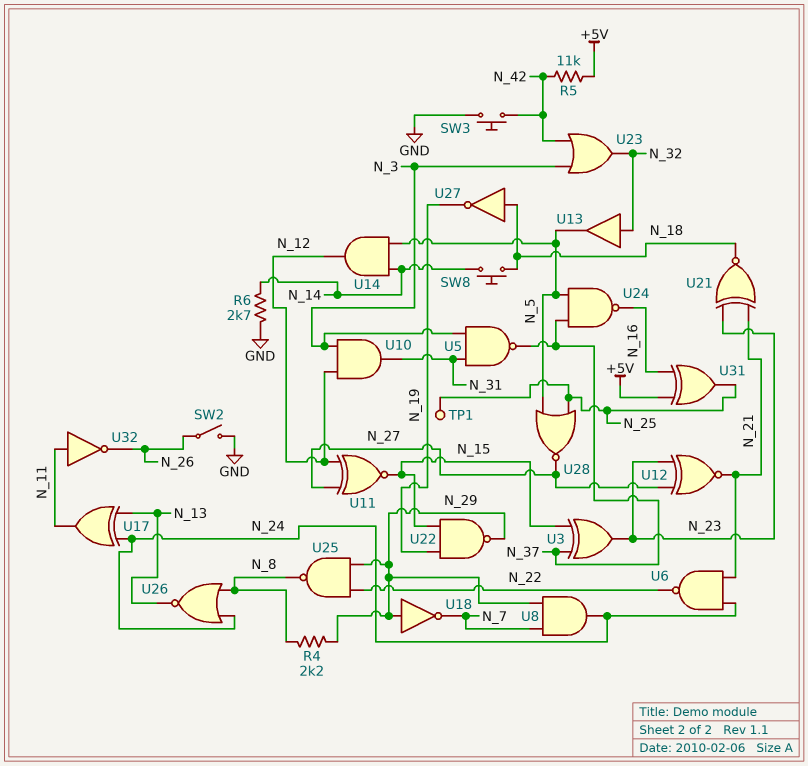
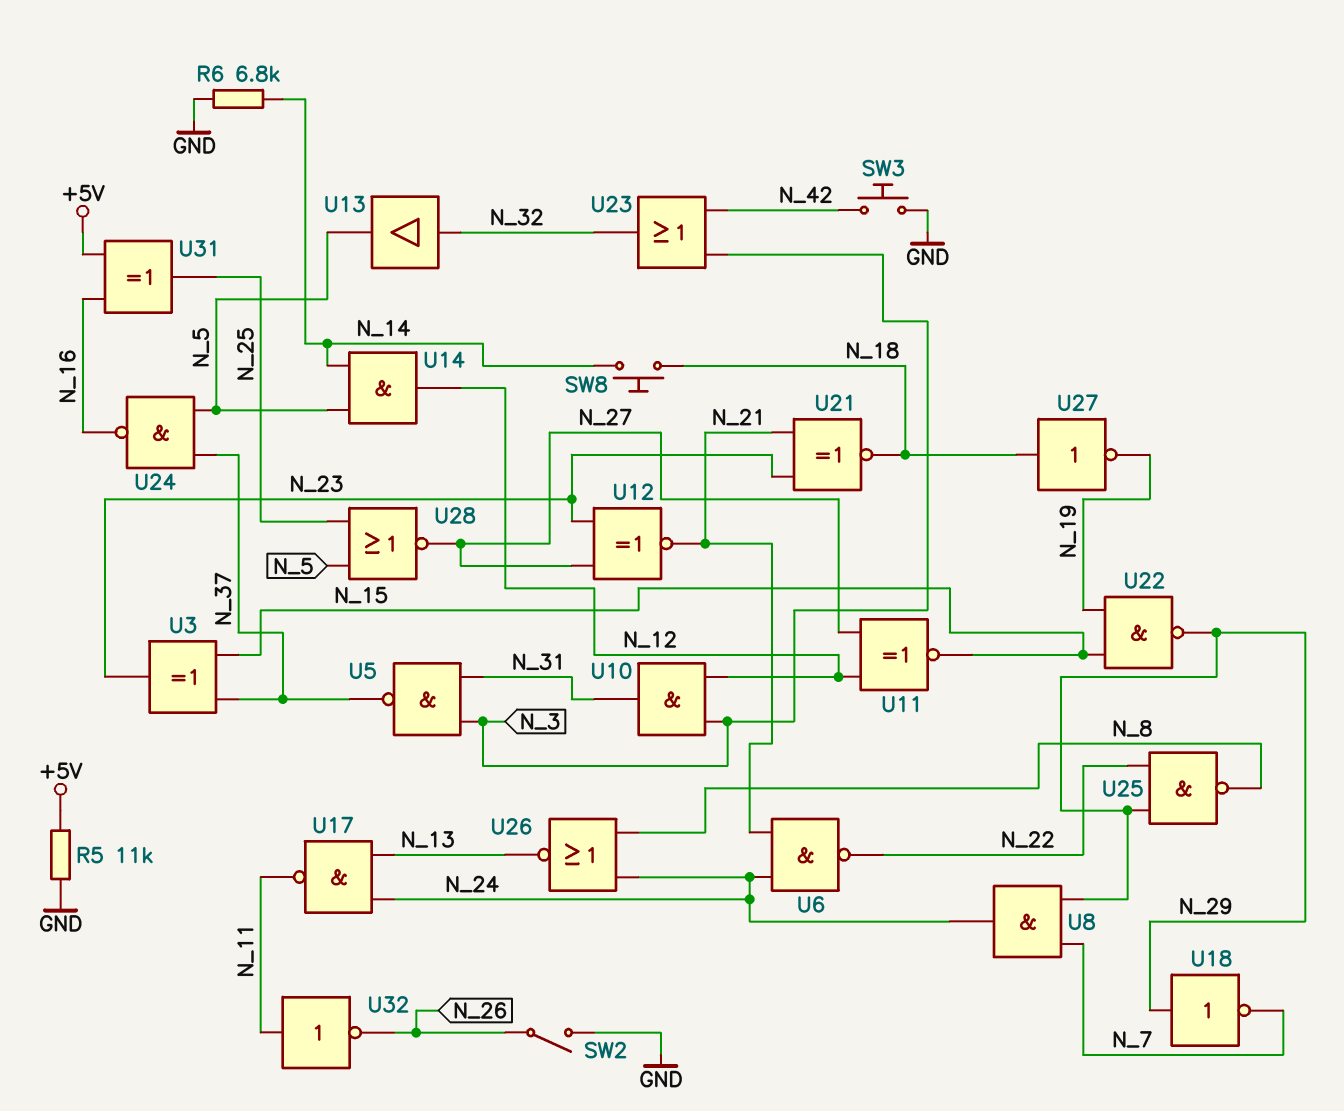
R4: 2.2k (N_8, N_29) -> none
R5: 11k (+5V, N_42) -> 11k (+5V, GND)
R6: 2.7k (GND, N_14) -> 6.8k (GND, N_14)
TP1: test point (N_25) -> none
U17: XOR (in N_13, in N_24, out N_11) -> NAND (in N_13, in N_24, out N_11)

